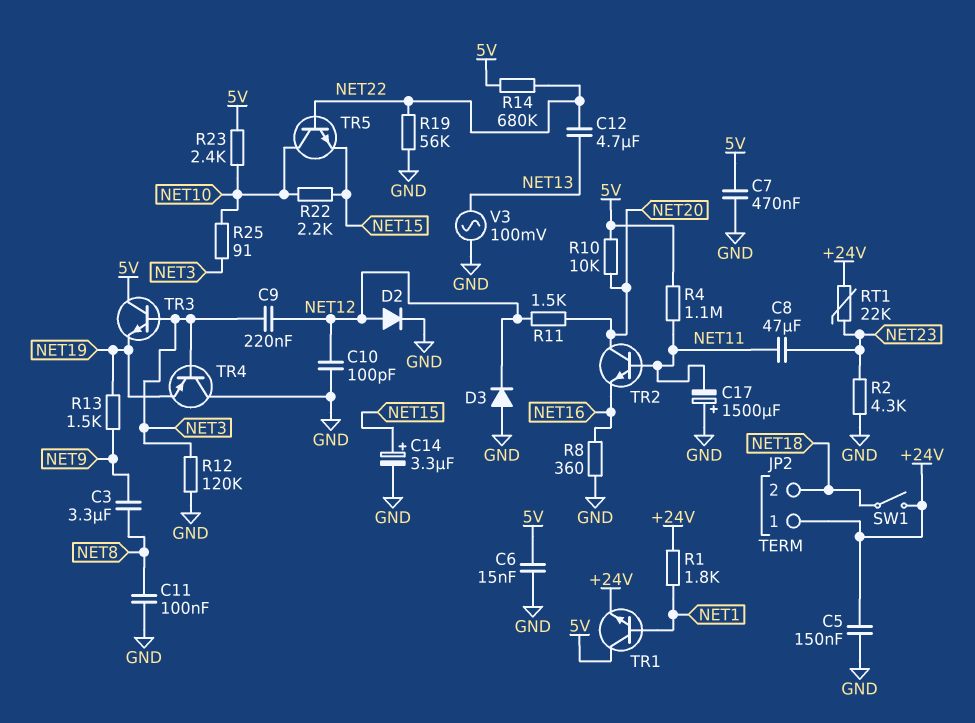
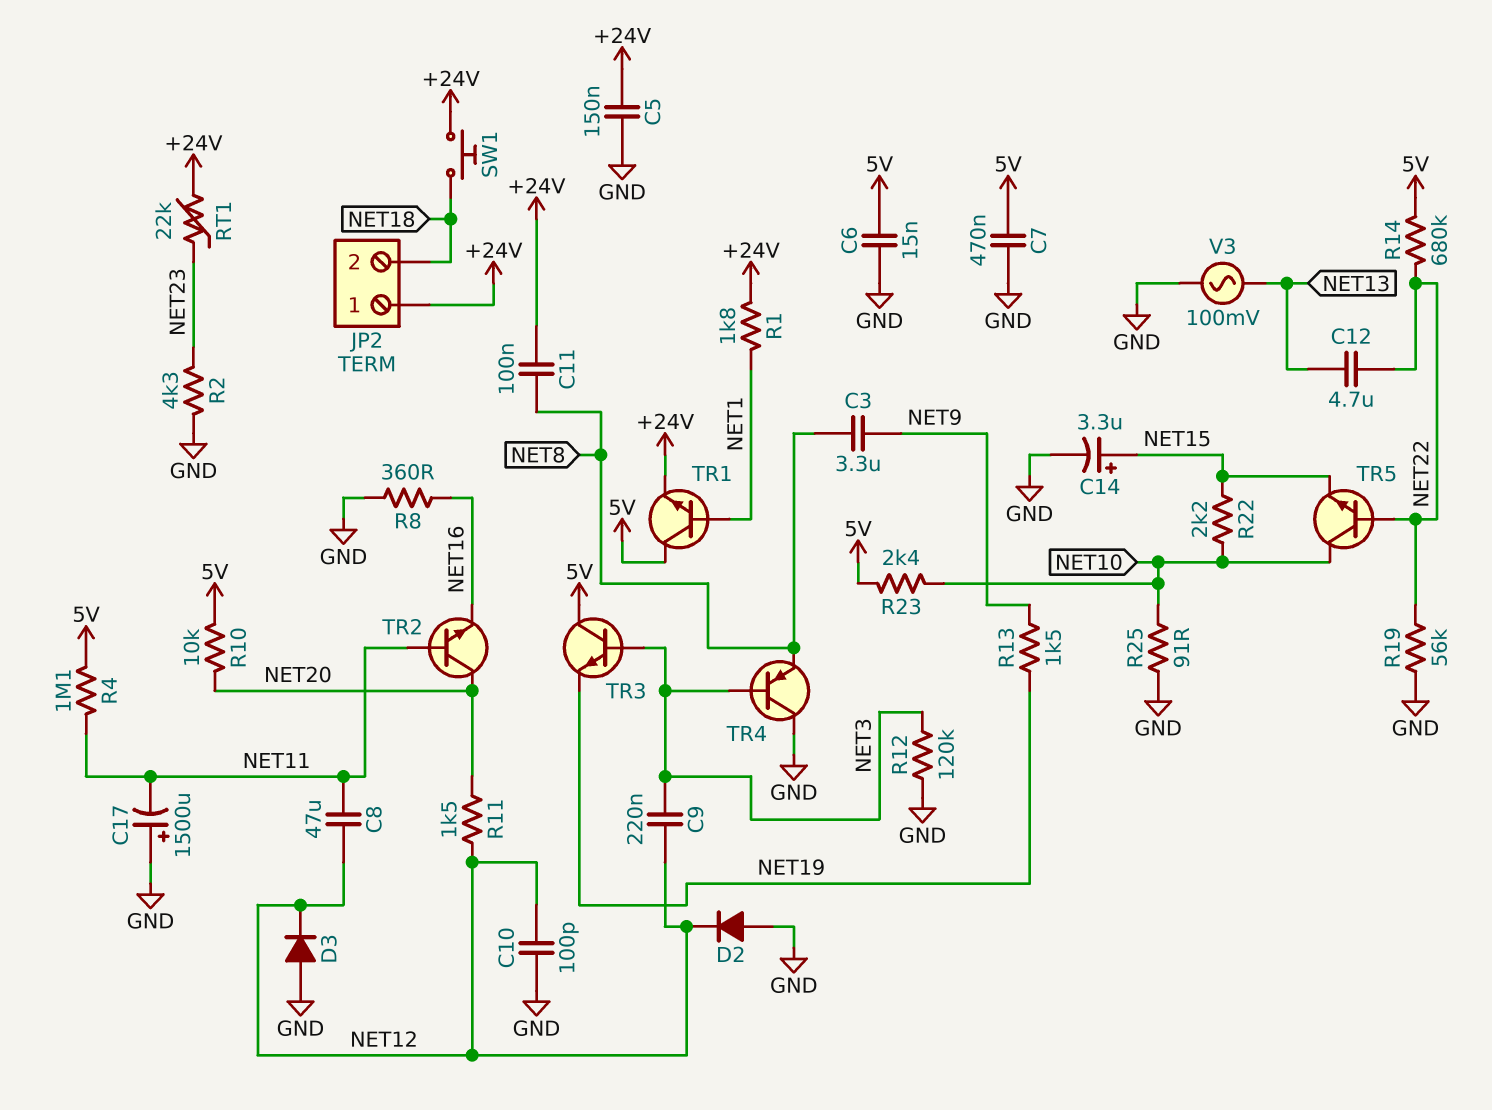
C8: 47uF (NET11, NET23) -> 47uF (NET11, NET12)
C11: 100nF (GND, NET8) -> 100nF (+24V, NET8)
D2: diode (A NET12, K GND) -> diode (A GND, K NET12)
R25: 91 (NET3, NET10) -> 91 (GND, NET10)
SW1: switch (+24V, NET18) -> button (+24V, NET18)
TR4: PNP (B NET3, C GND, E NET19) -> PNP (B NET3, C GND, E NET8)

